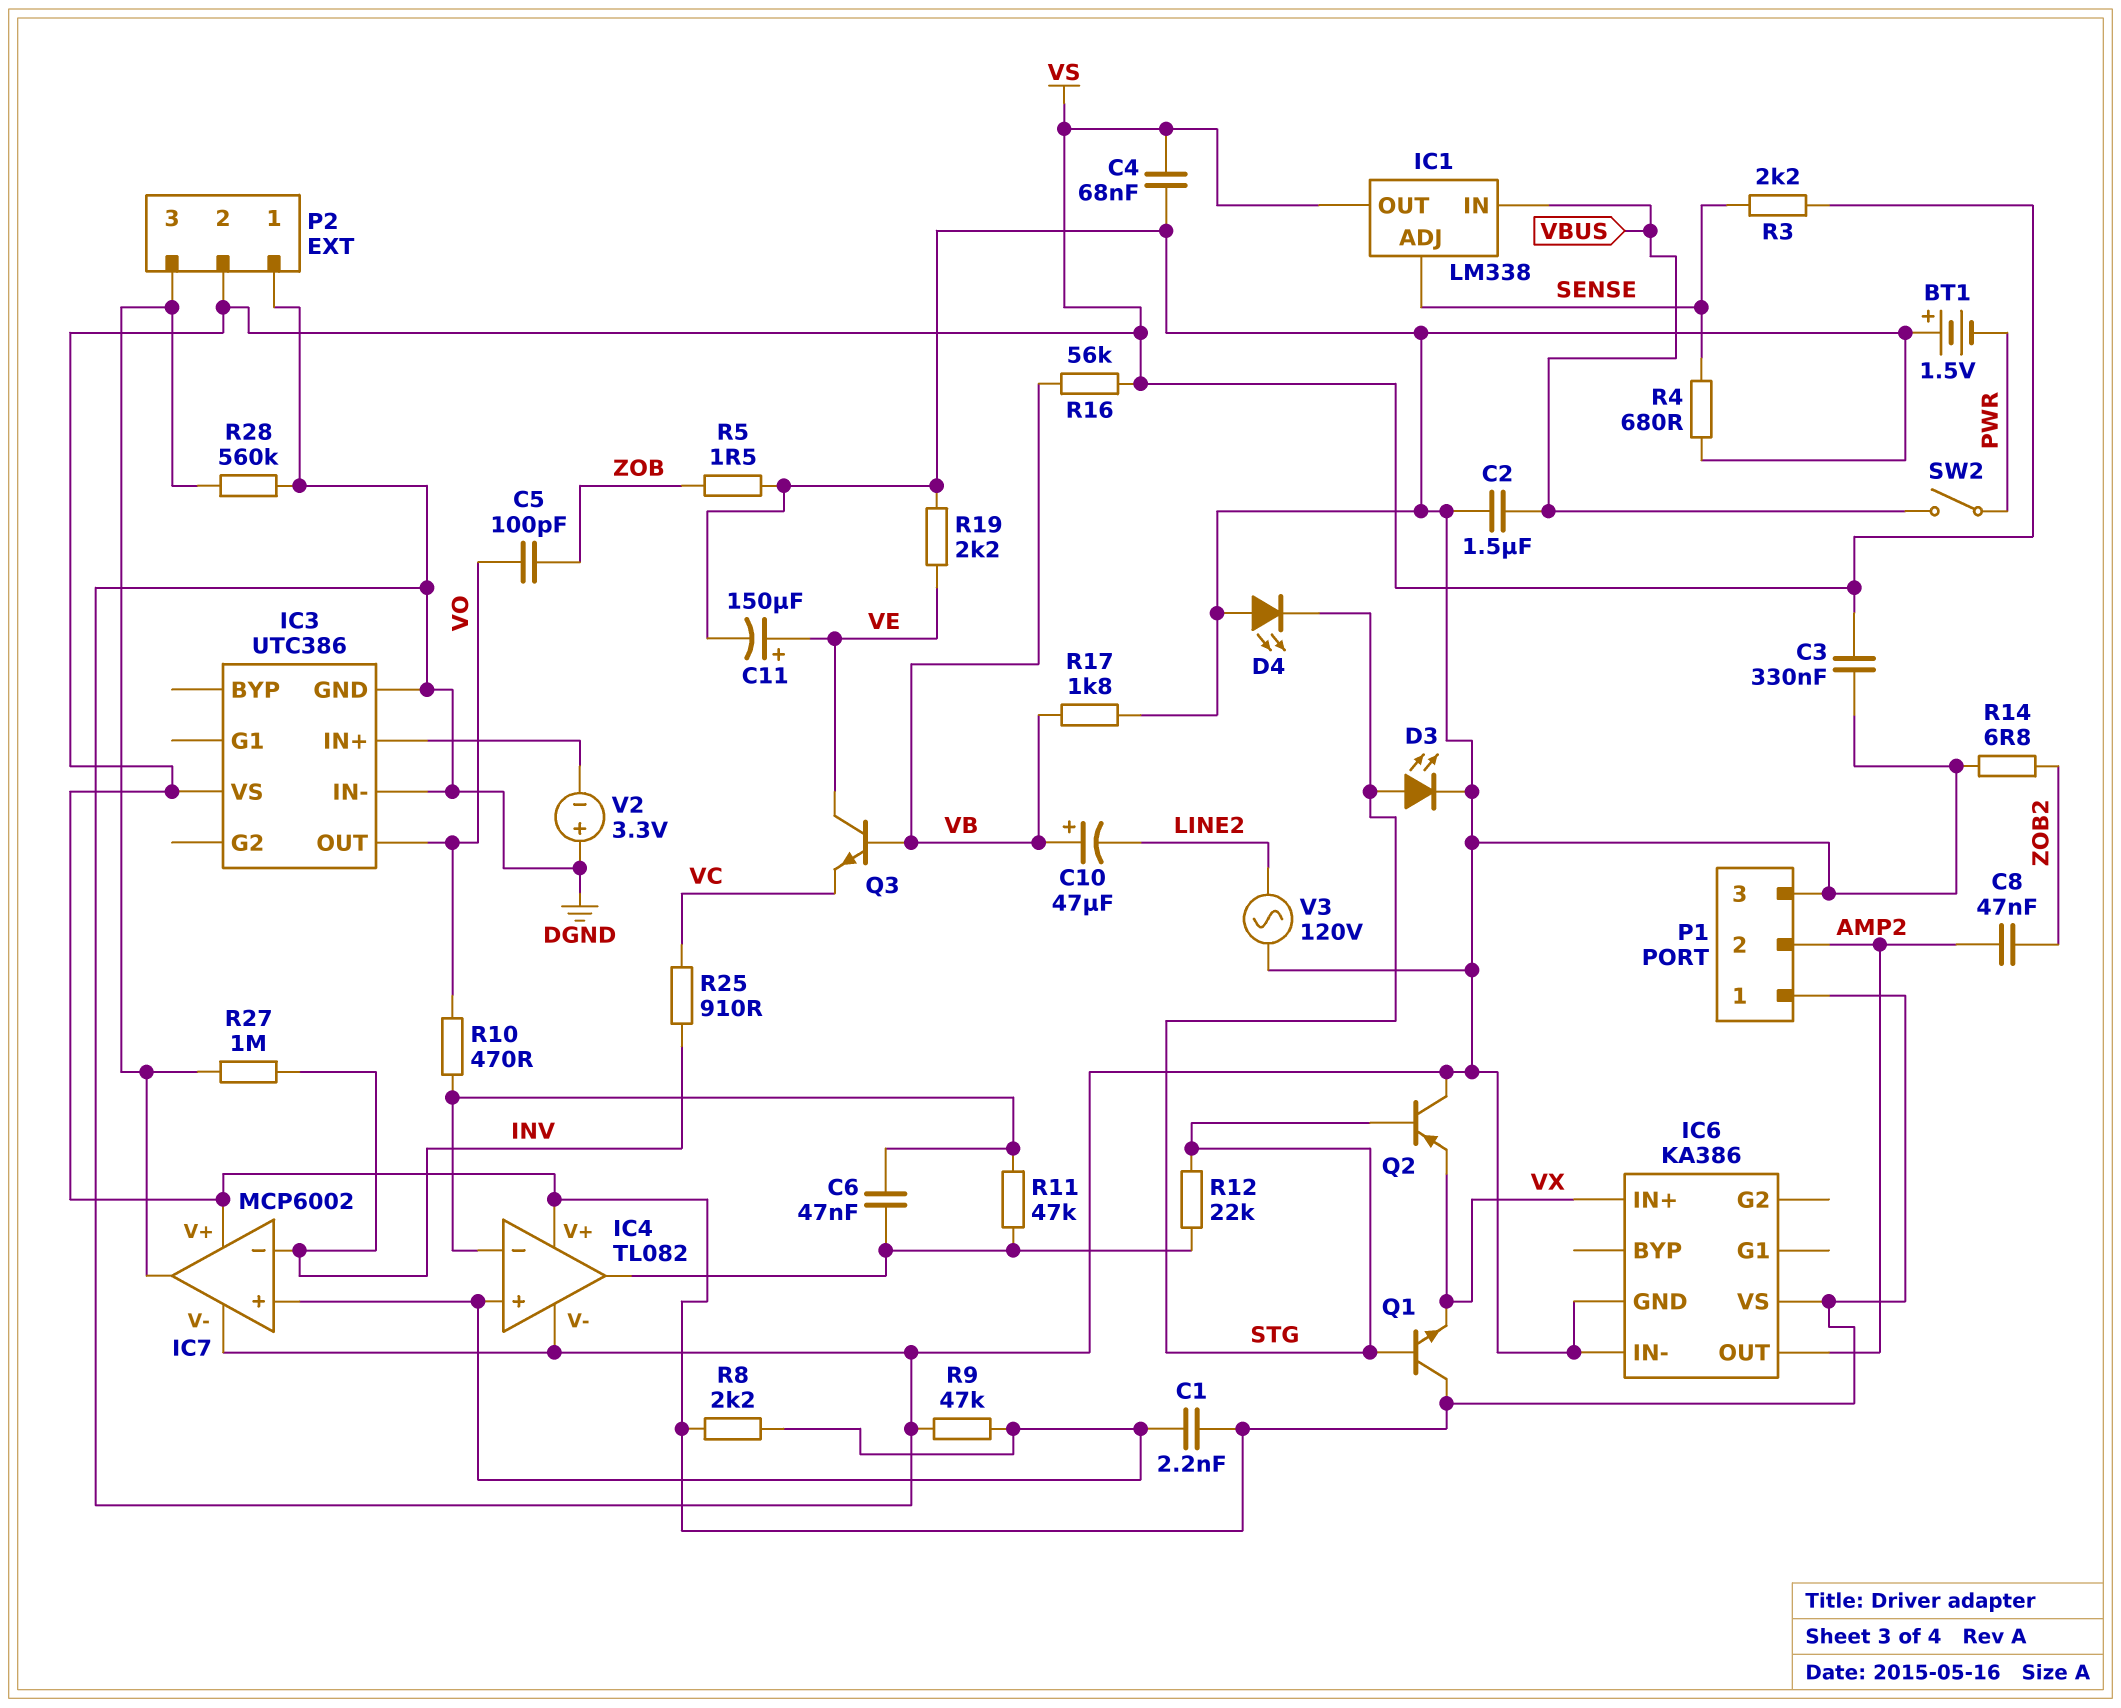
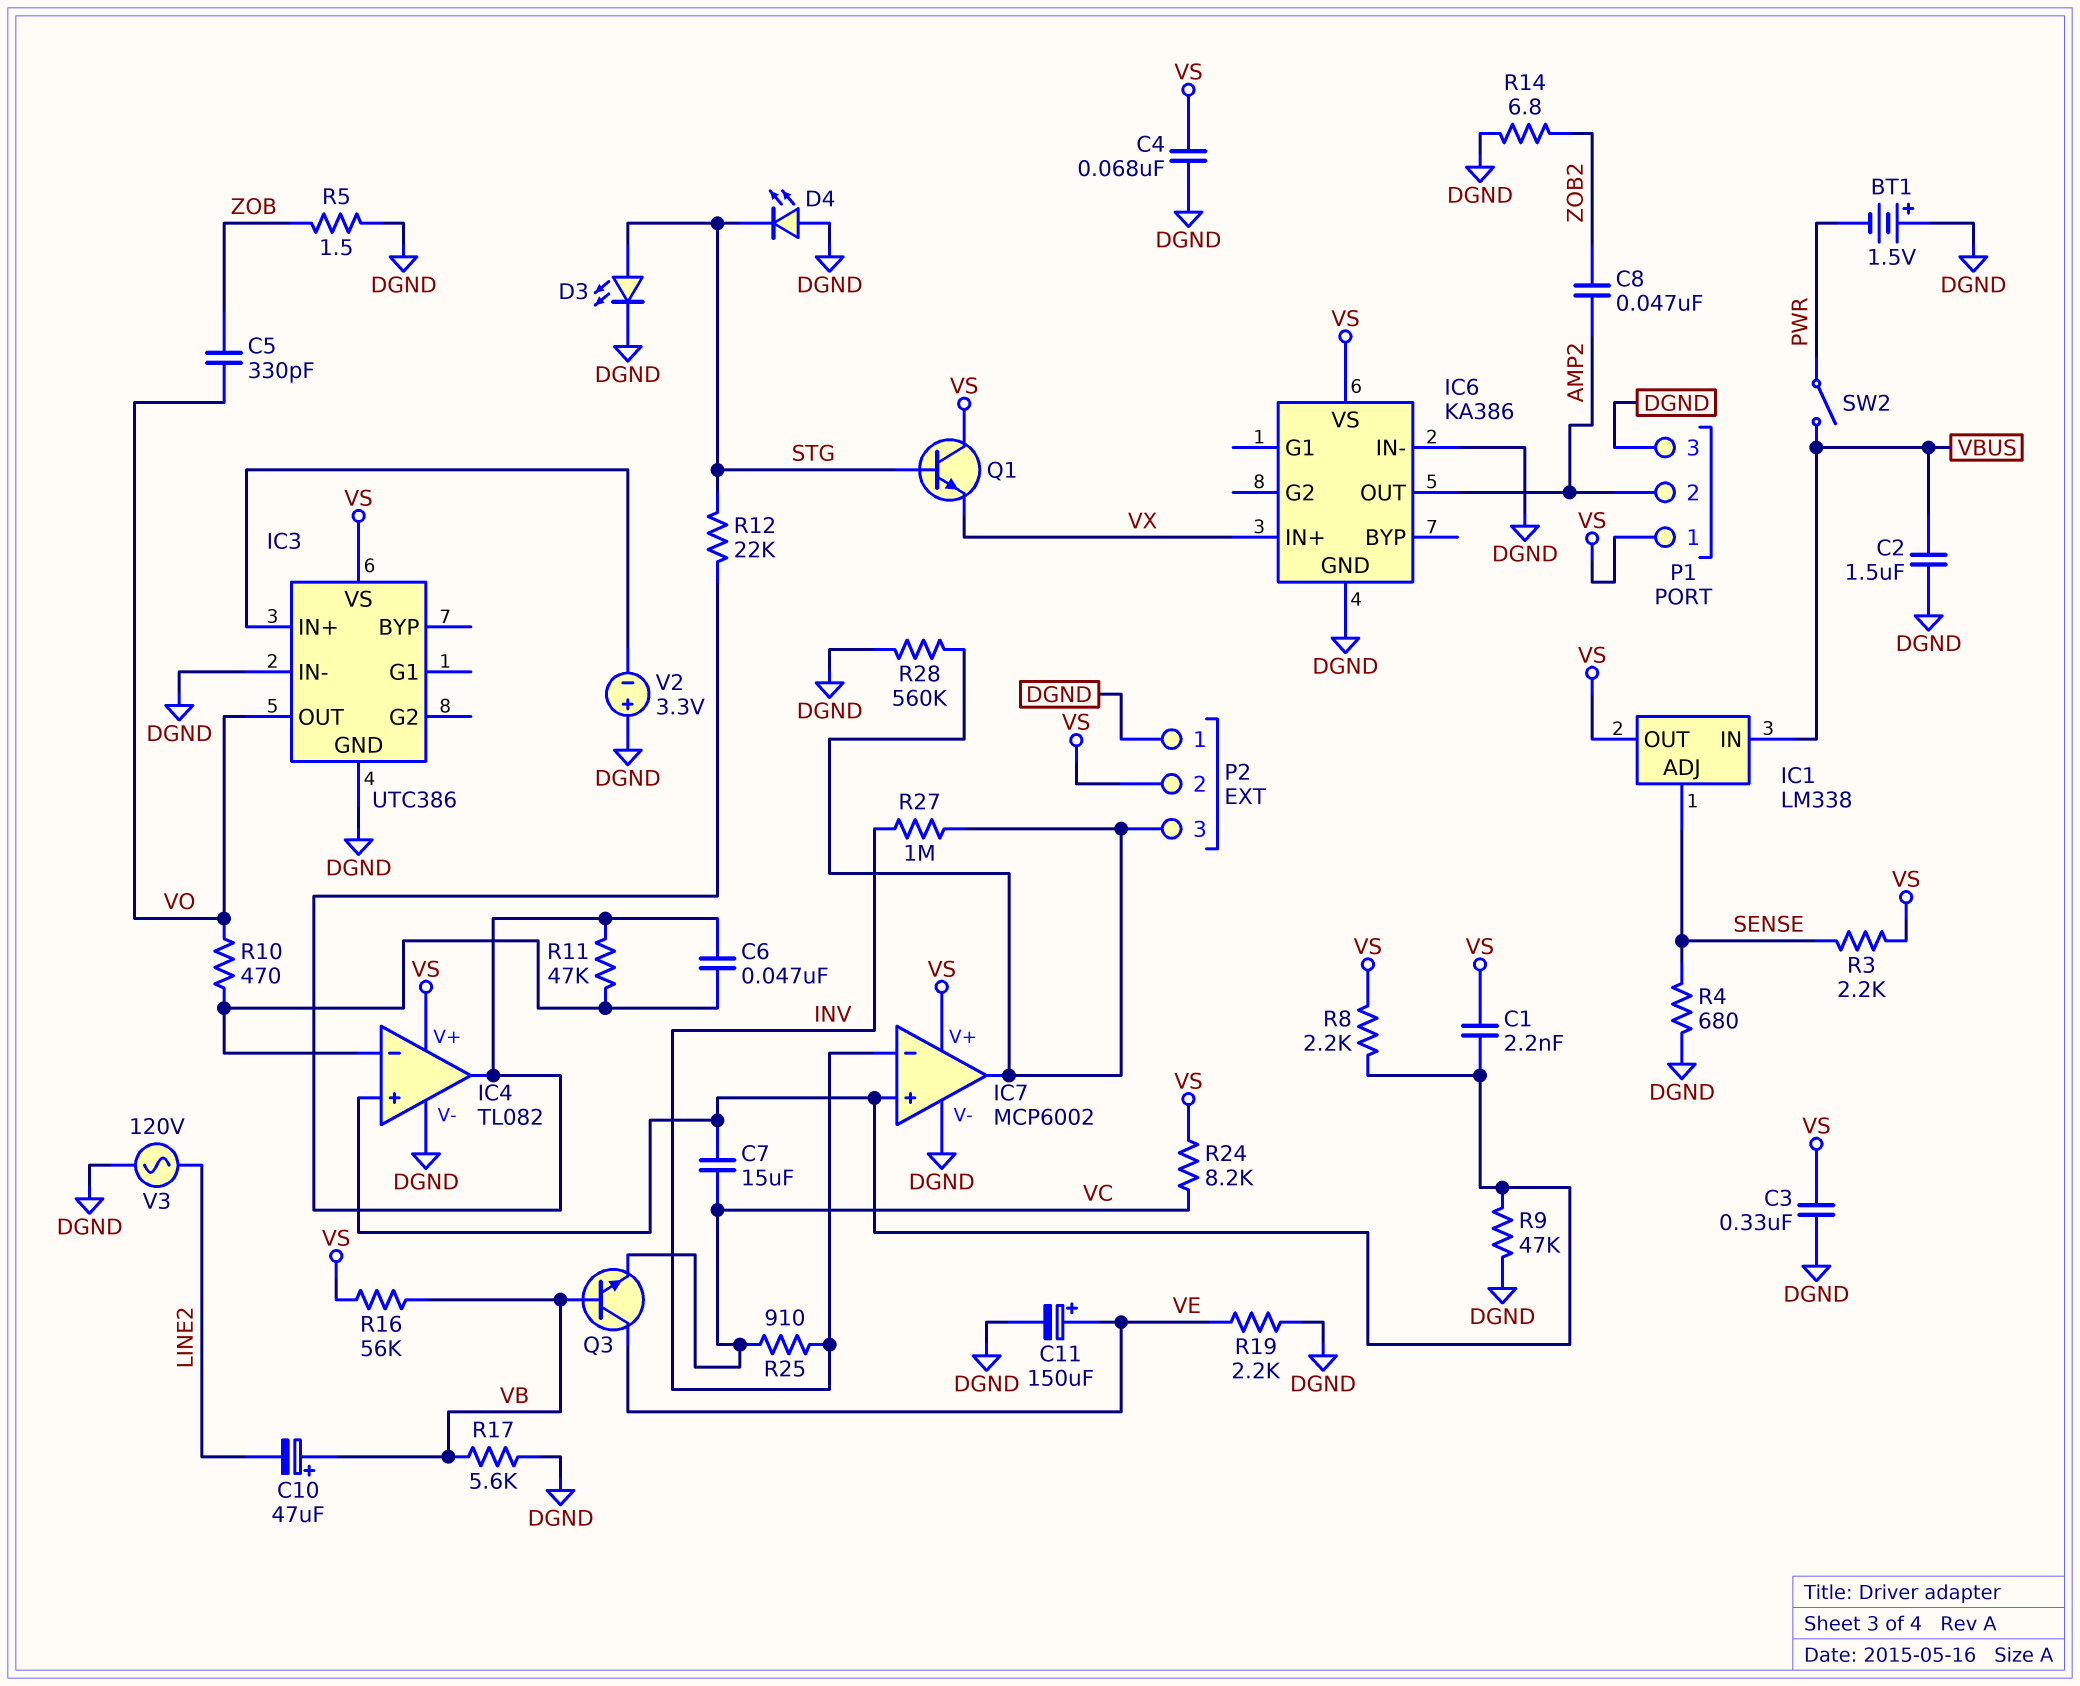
C5: 100pF (VO, ZOB) -> 330pF (VO, ZOB)
C7: none -> 15uF (IC4/in+, VC)
Q2: PNP (B STG, C DGND, E VX) -> none
R17: 1.8k (DGND, VB) -> 5.6k (DGND, VB)
R24: none -> 8.2k (VC, VS)

